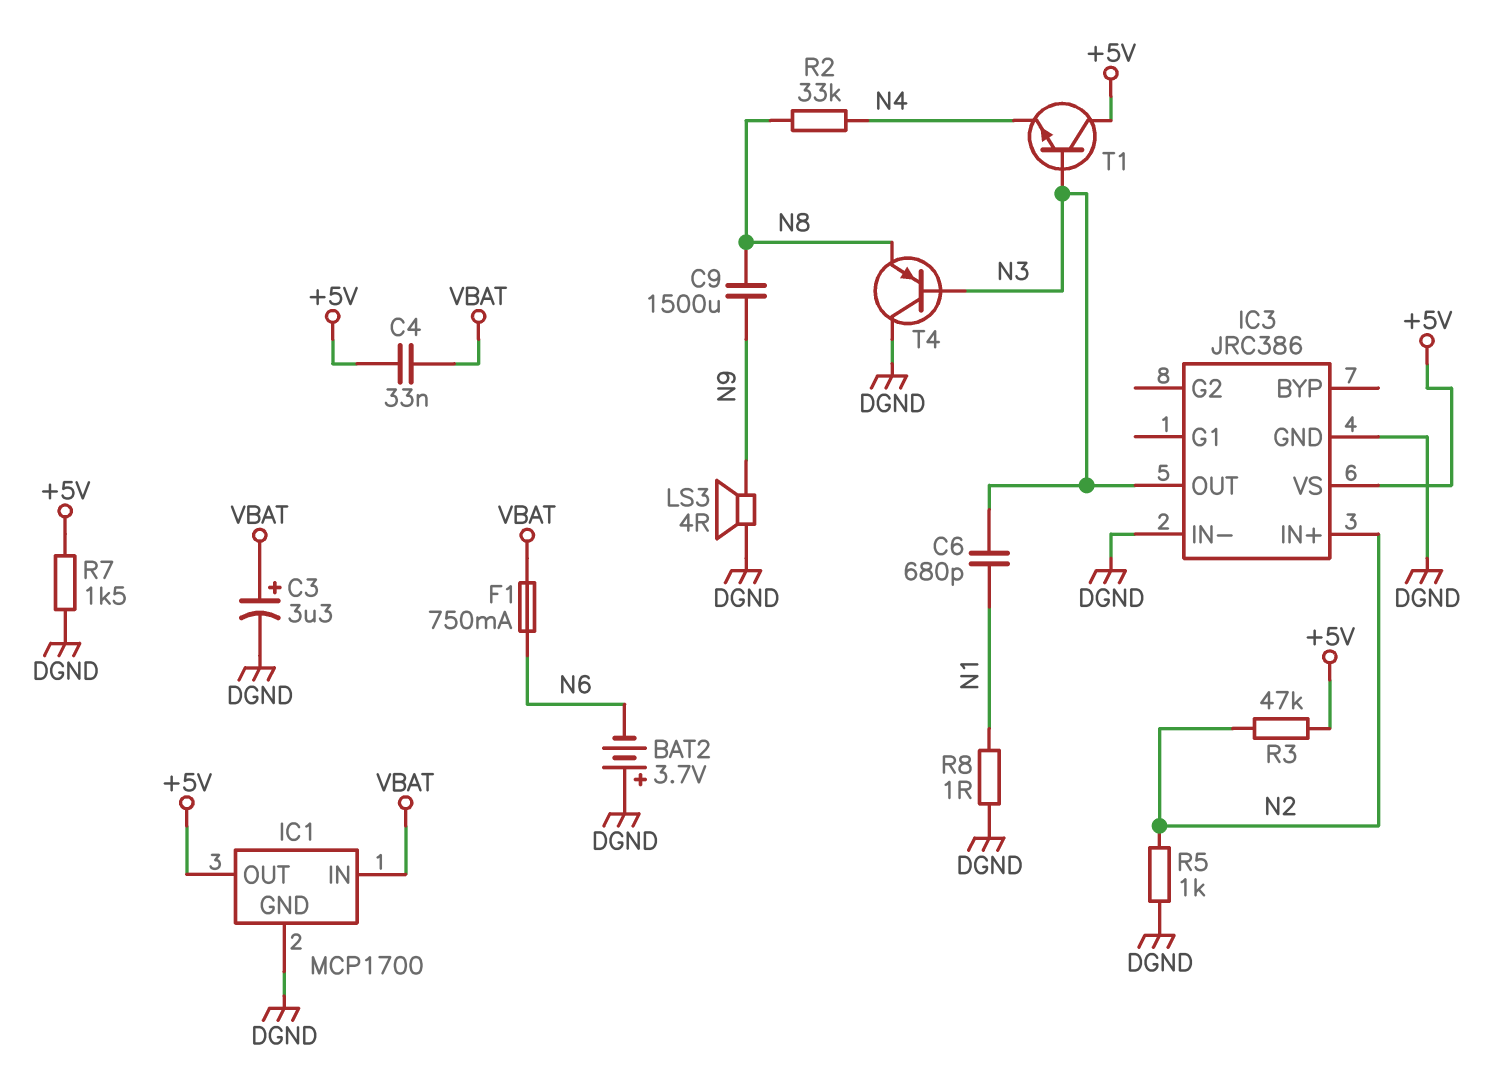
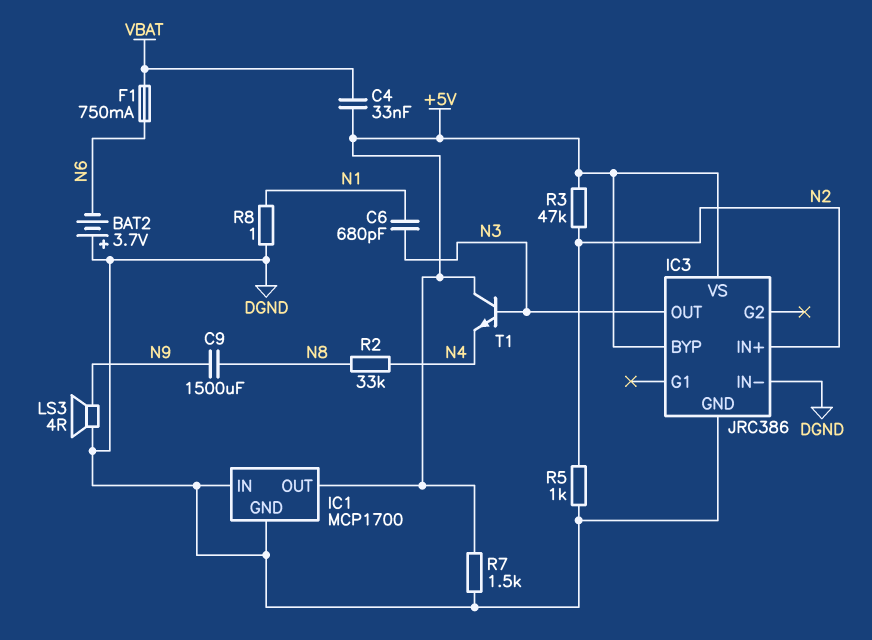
C3: 3.3uF (plus VBAT, minus DGND) -> none
IC1 pin IN: VBAT -> DGND
IC3 pin BYP: none -> +5V
T4: PNP (B N3, C DGND, E N8) -> none

